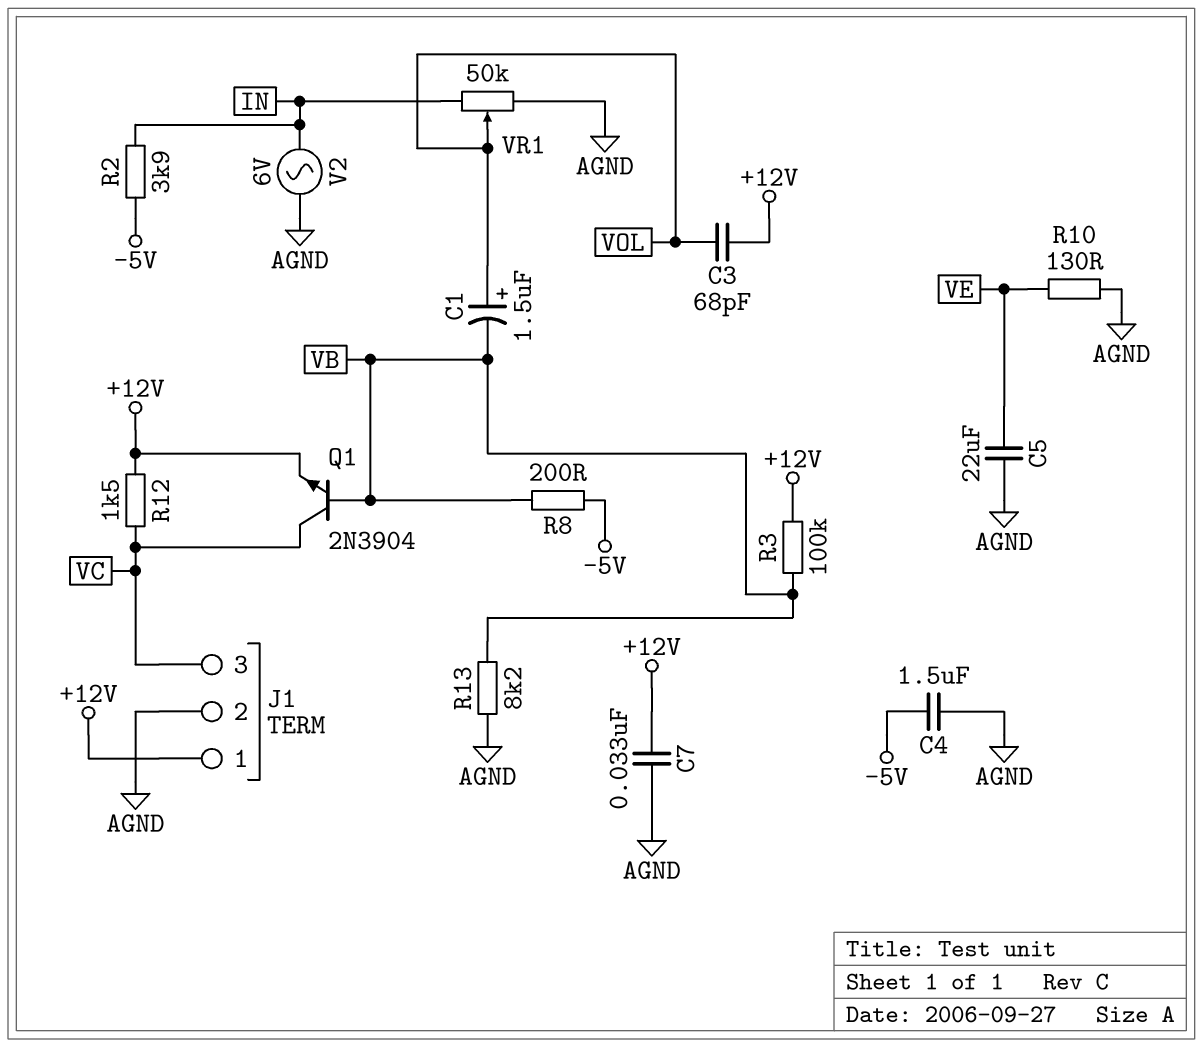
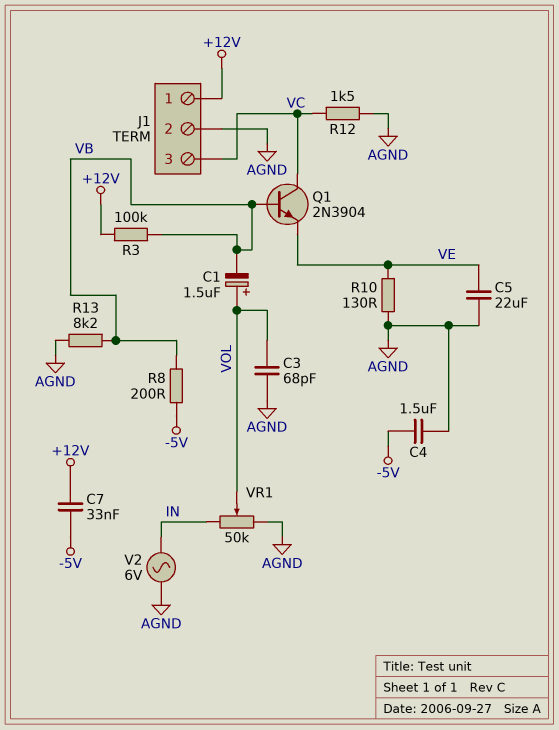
C3: 68pF (+12V, VOL) -> 68pF (AGND, VOL)
C7: 33nF (+12V, AGND) -> 33nF (+12V, -5V)
Q1: NPN 2N3904 (B VB, C VC, E +12V) -> NPN 2N3904 (B VB, C VC, E VE)
R2: 3.9k (-5V, IN) -> none
R12: 1.5k (+12V, VC) -> 1.5k (AGND, VC)

